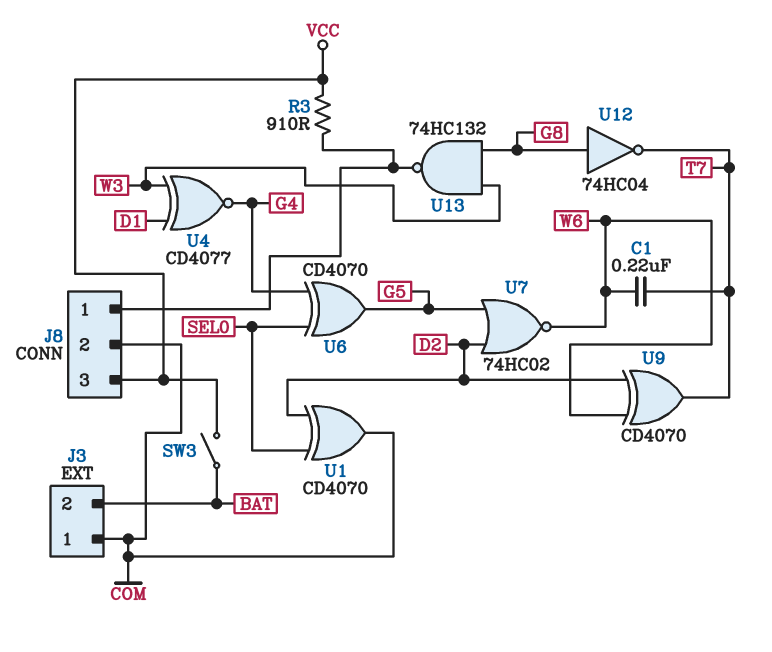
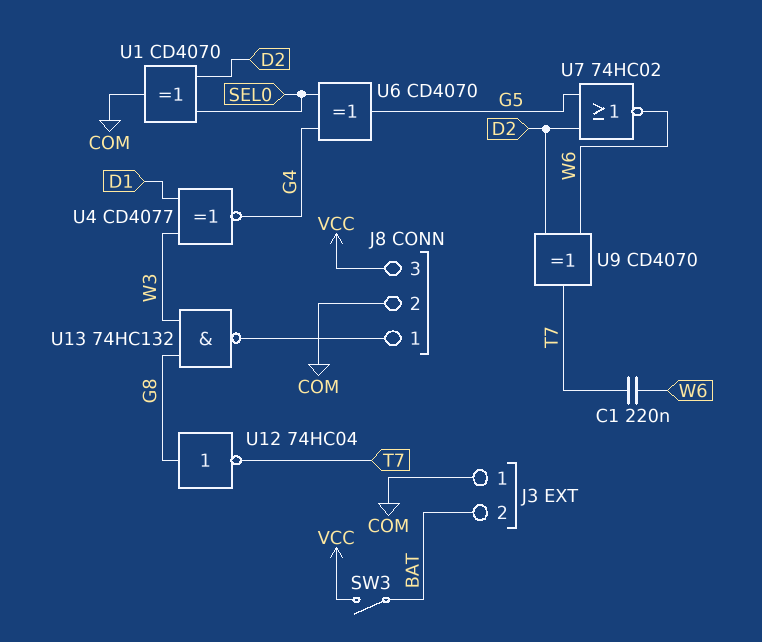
R3: 910 (J8/1, VCC) -> none

